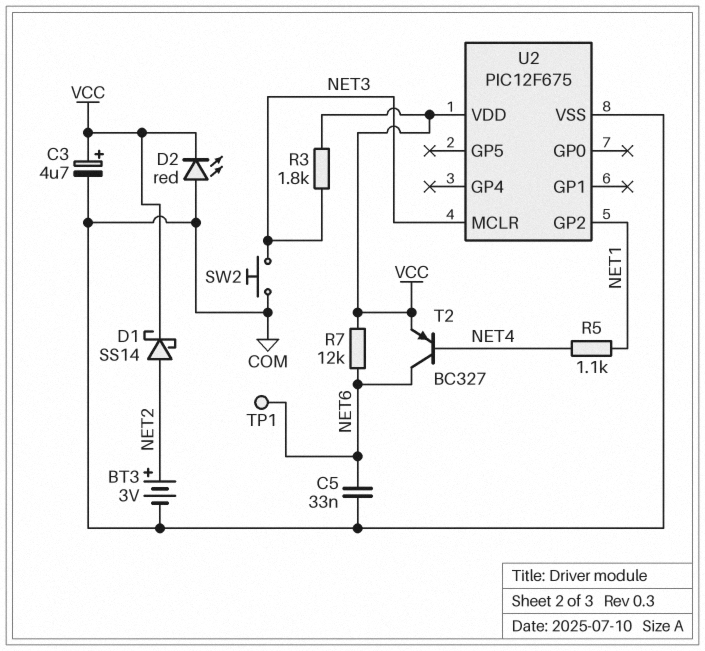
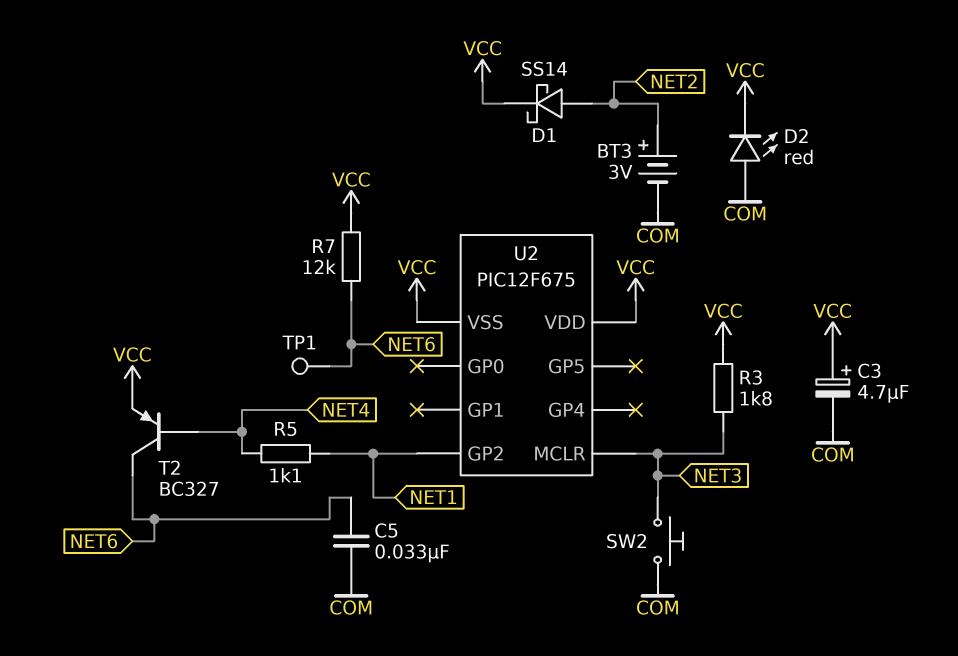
U2 pin VSS: COM -> VCC

